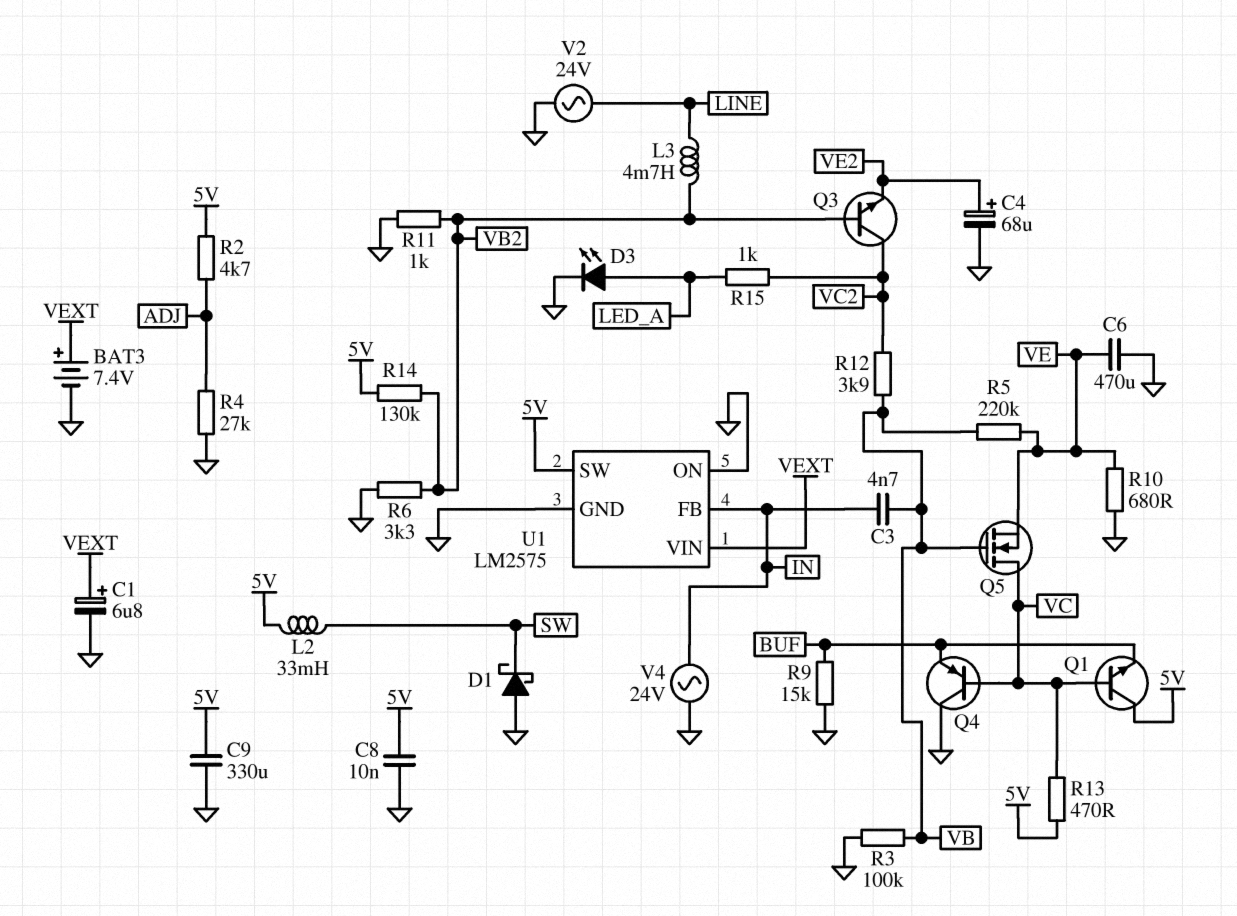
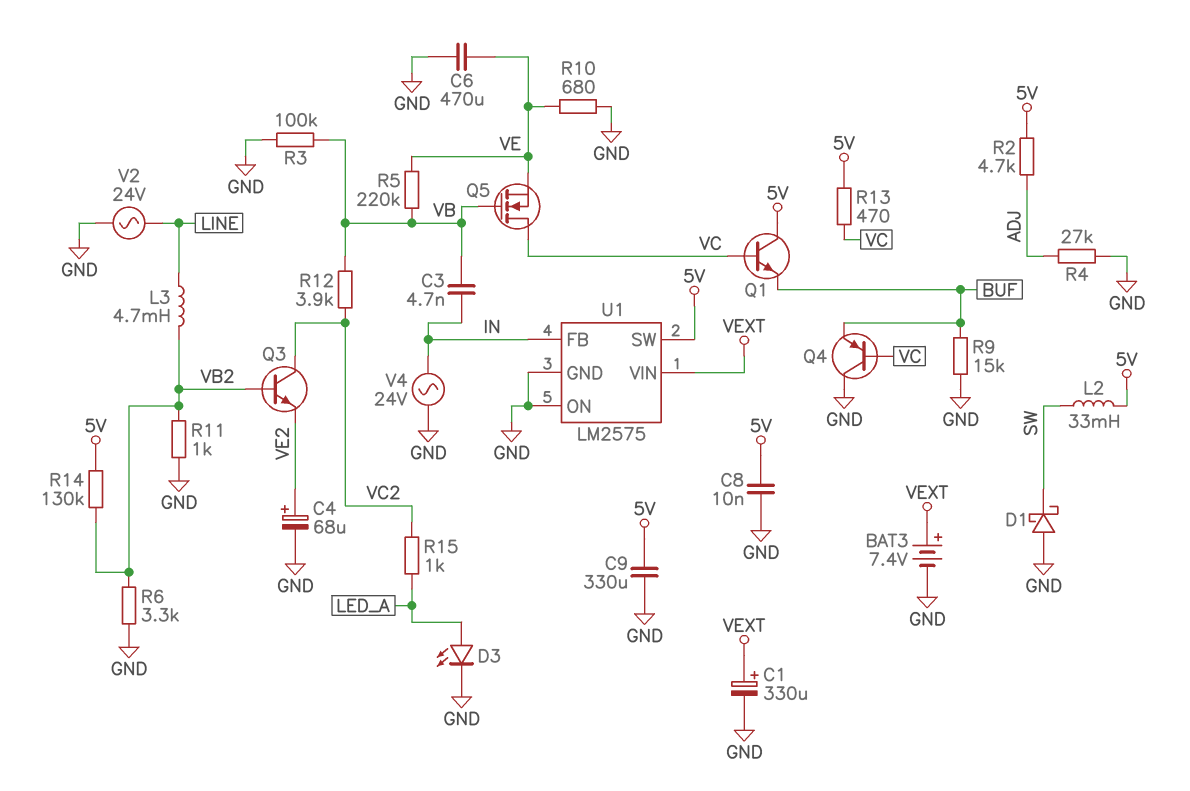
C1: 6.8uF (plus VEXT, minus GND) -> 330uF (plus VEXT, minus GND)

